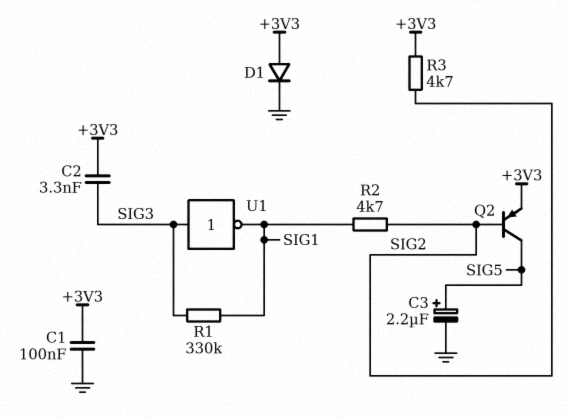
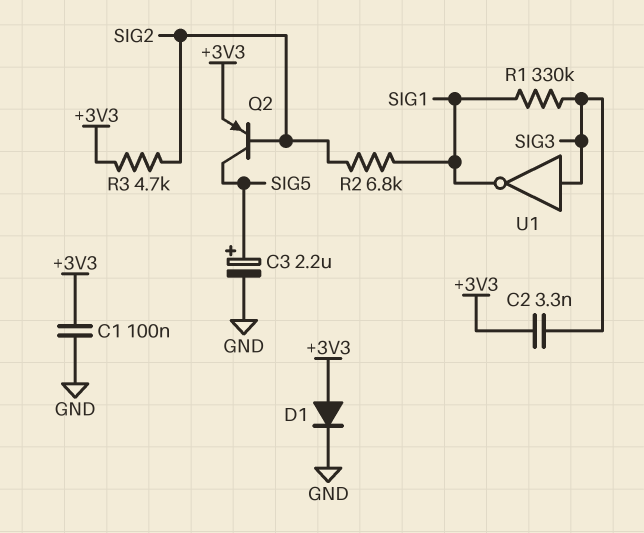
R2: 4.7k (SIG1, SIG2) -> 6.8k (SIG1, SIG2)

